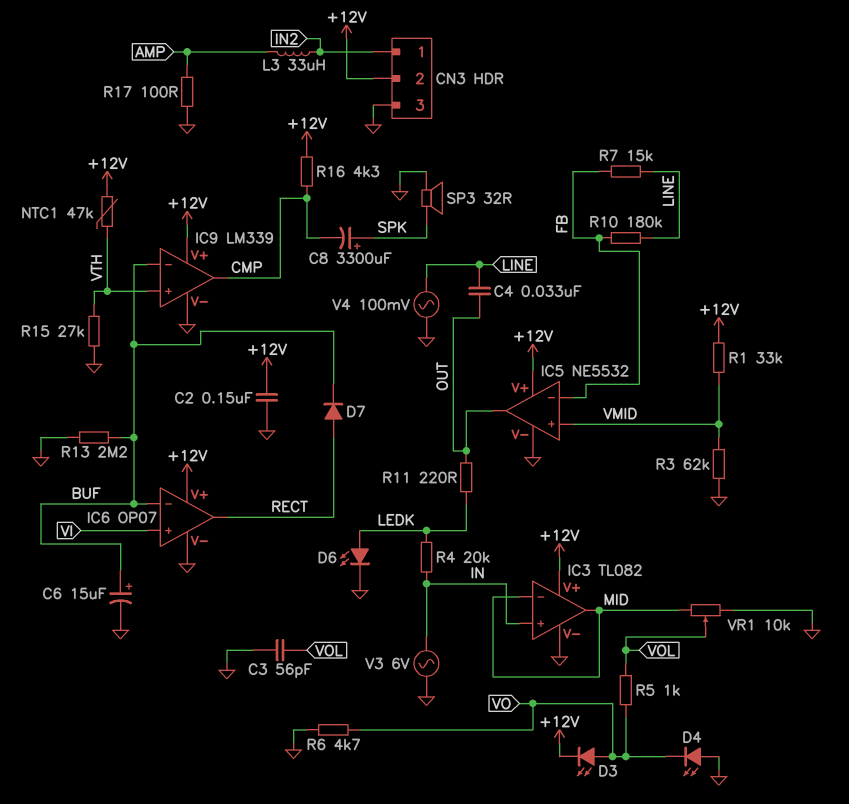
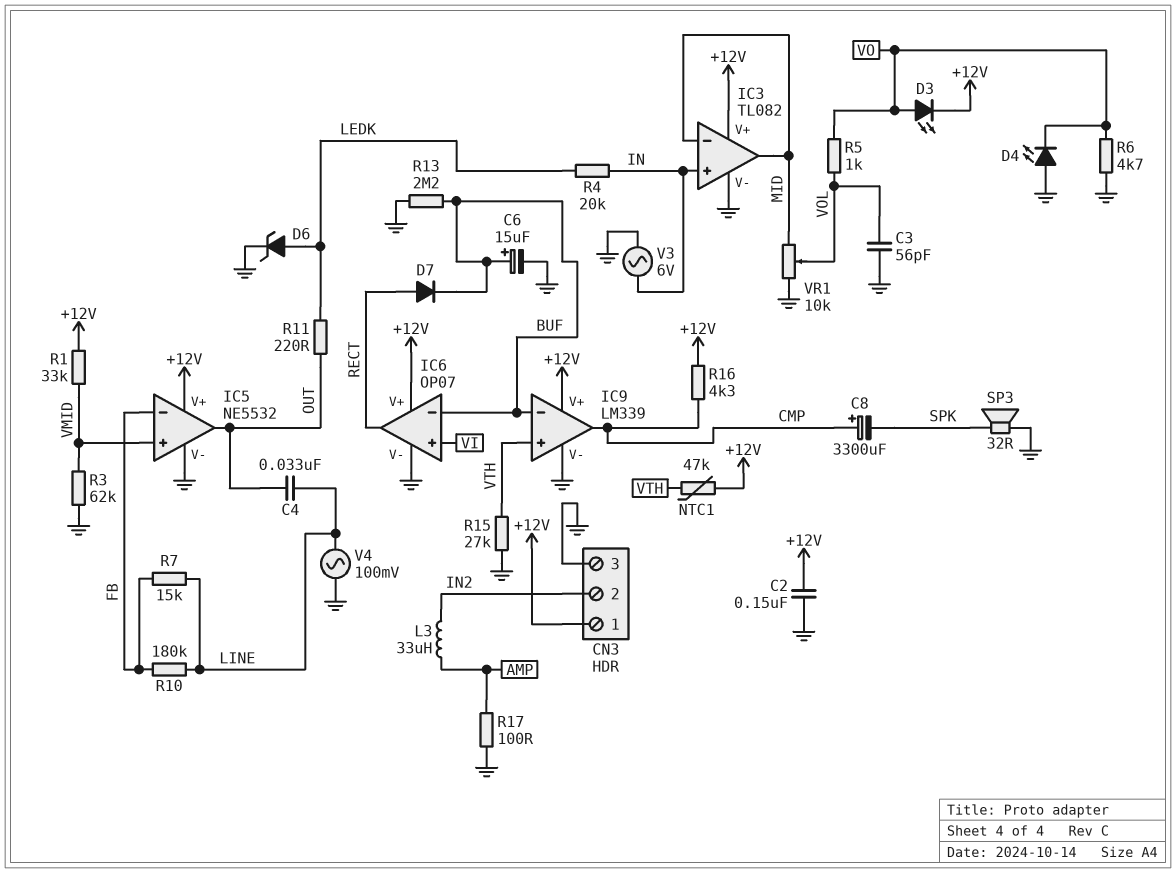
C8: 3300uF (plus SPK, minus CMP) -> 3300uF (plus CMP, minus SPK)
CN3 pin 1: IN2 -> +12V
CN3 pin 2: +12V -> IN2
D6: LED (A LEDK, K GND) -> zener (A LEDK, K GND)

